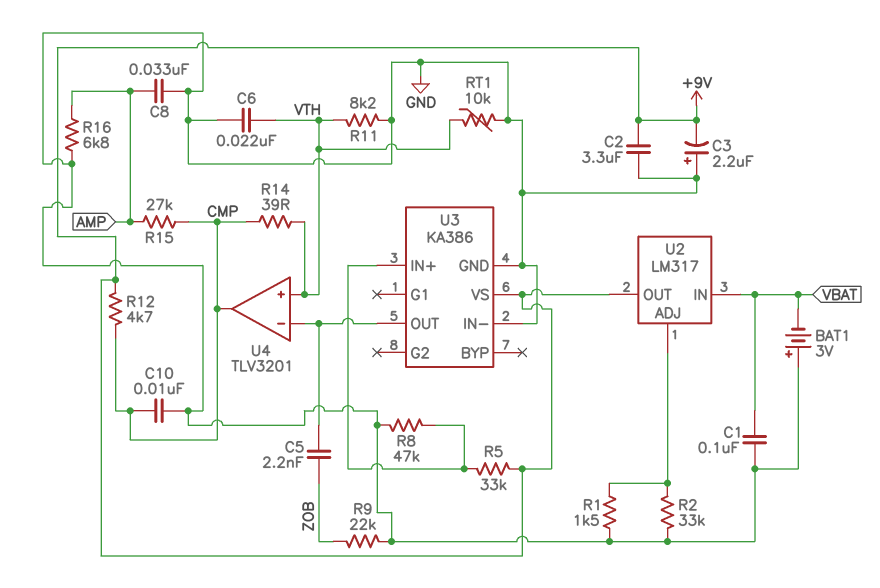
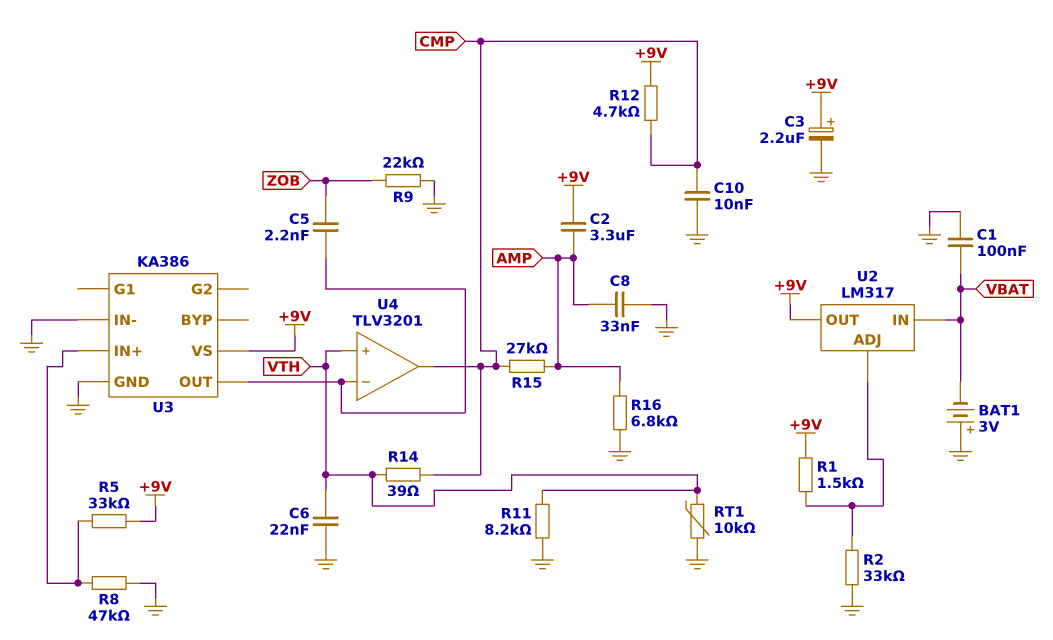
C2: 3.3uF (+9V, GND) -> 3.3uF (+9V, AMP)
C3: 2.2uF (plus GND, minus +9V) -> 2.2uF (plus +9V, minus GND)
R1: 1.5k (GND, U2/ADJ) -> 1.5k (+9V, U2/ADJ)

